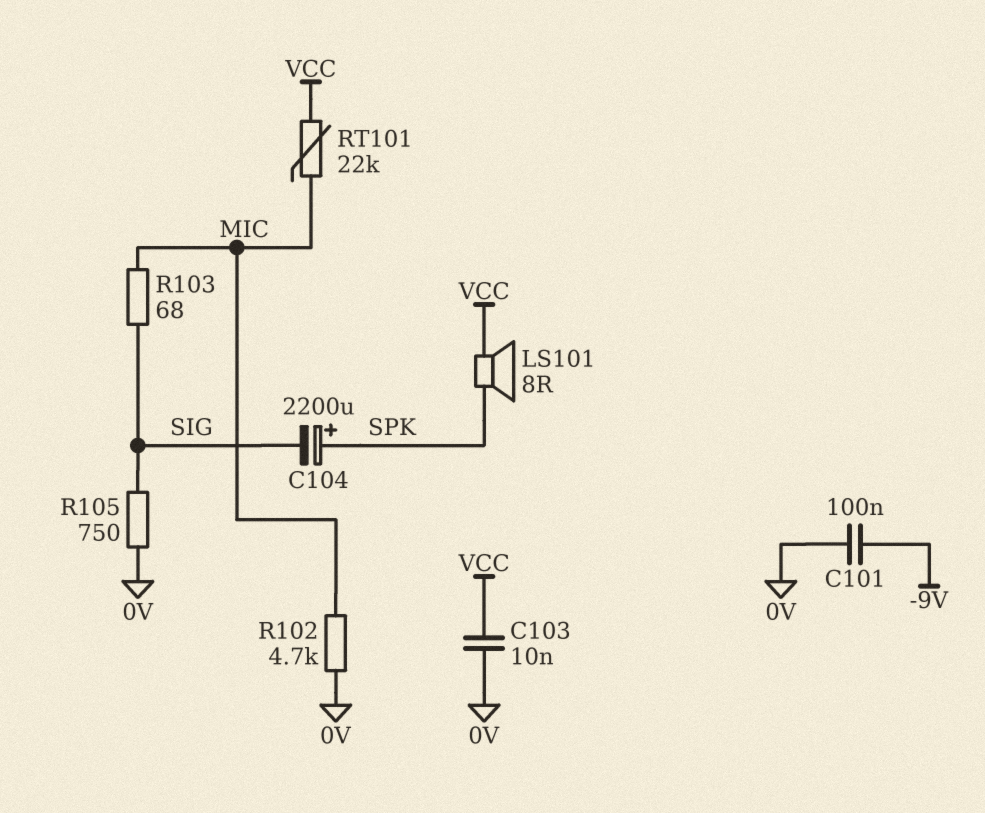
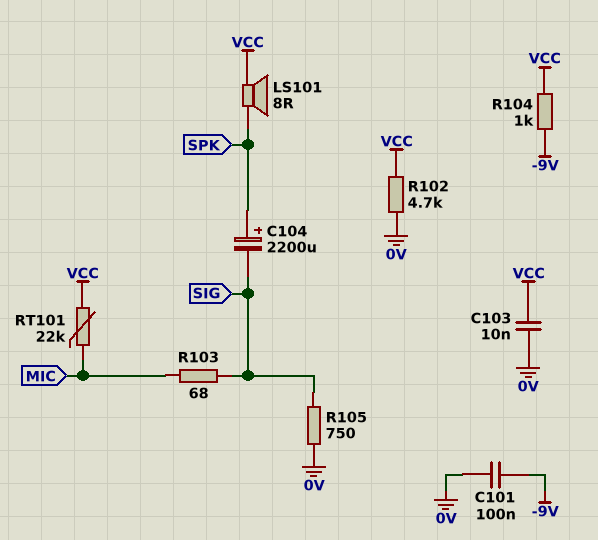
R102: 4.7k (0V, MIC) -> 4.7k (0V, VCC)
R104: none -> 1k (-9V, VCC)

